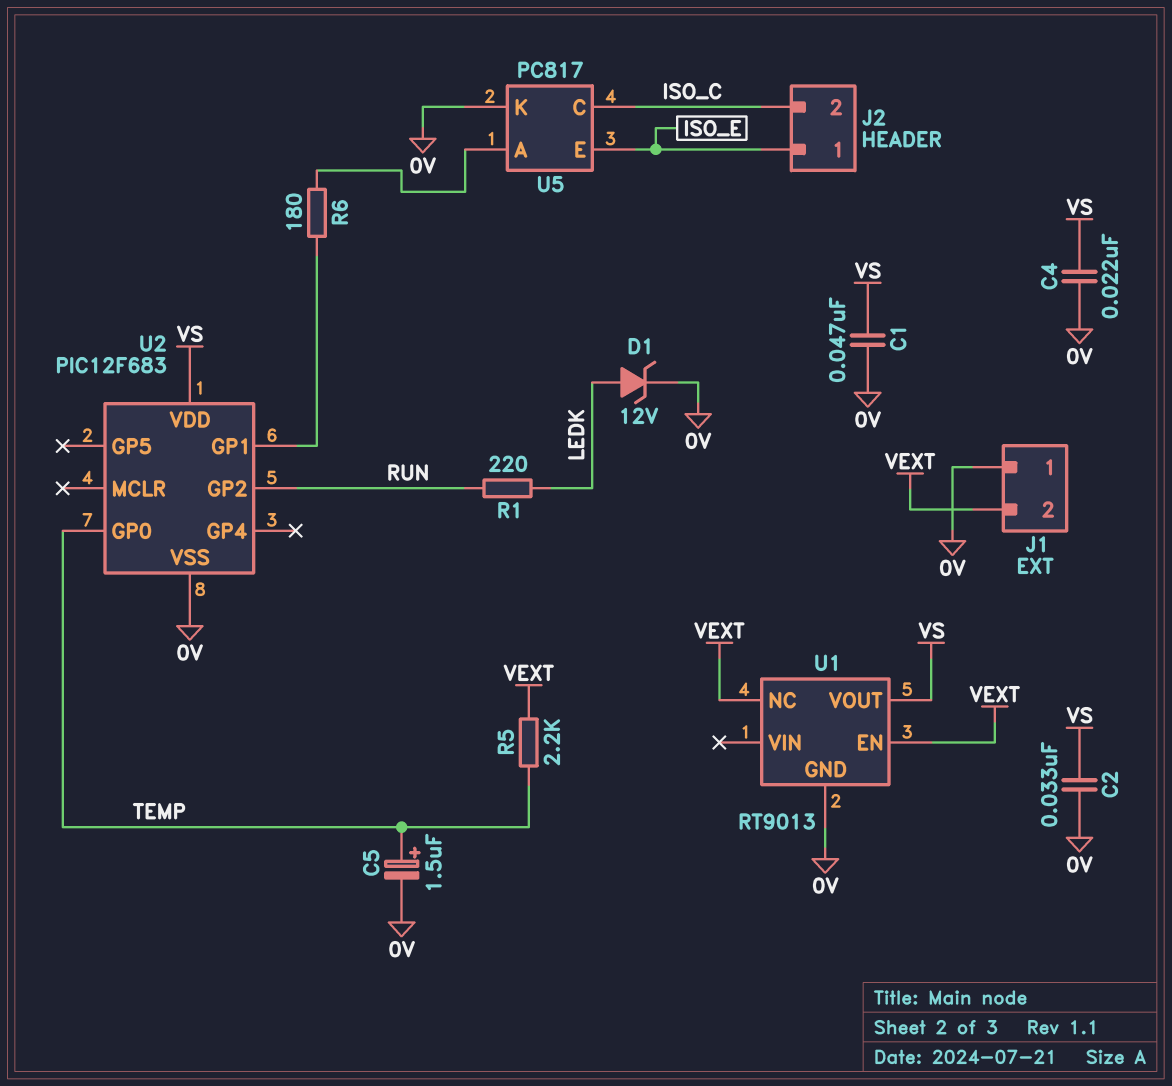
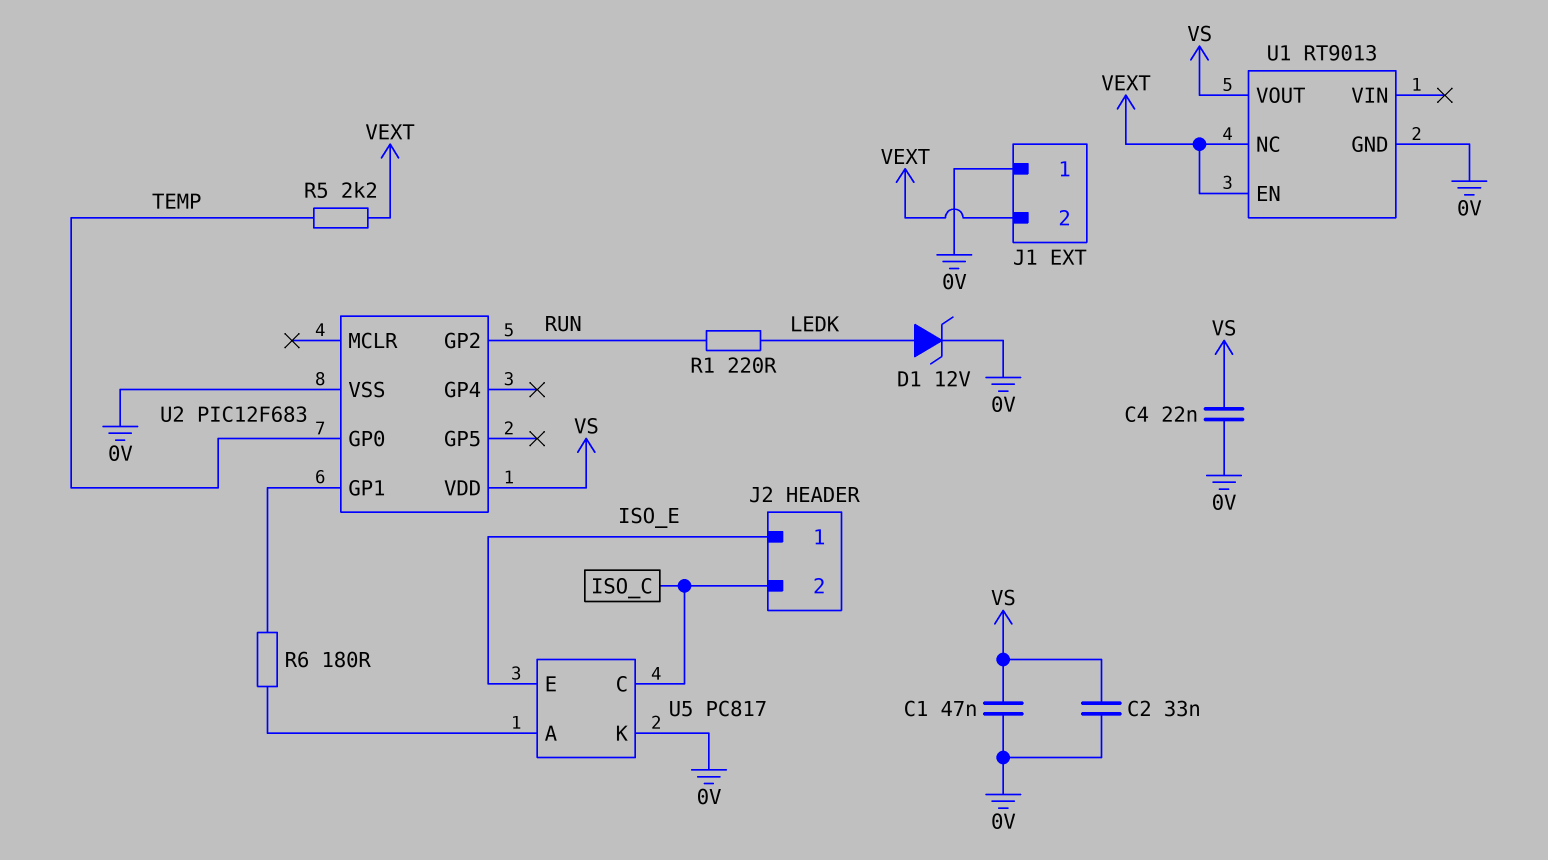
C5: 1.5uF (plus TEMP, minus 0V) -> none

